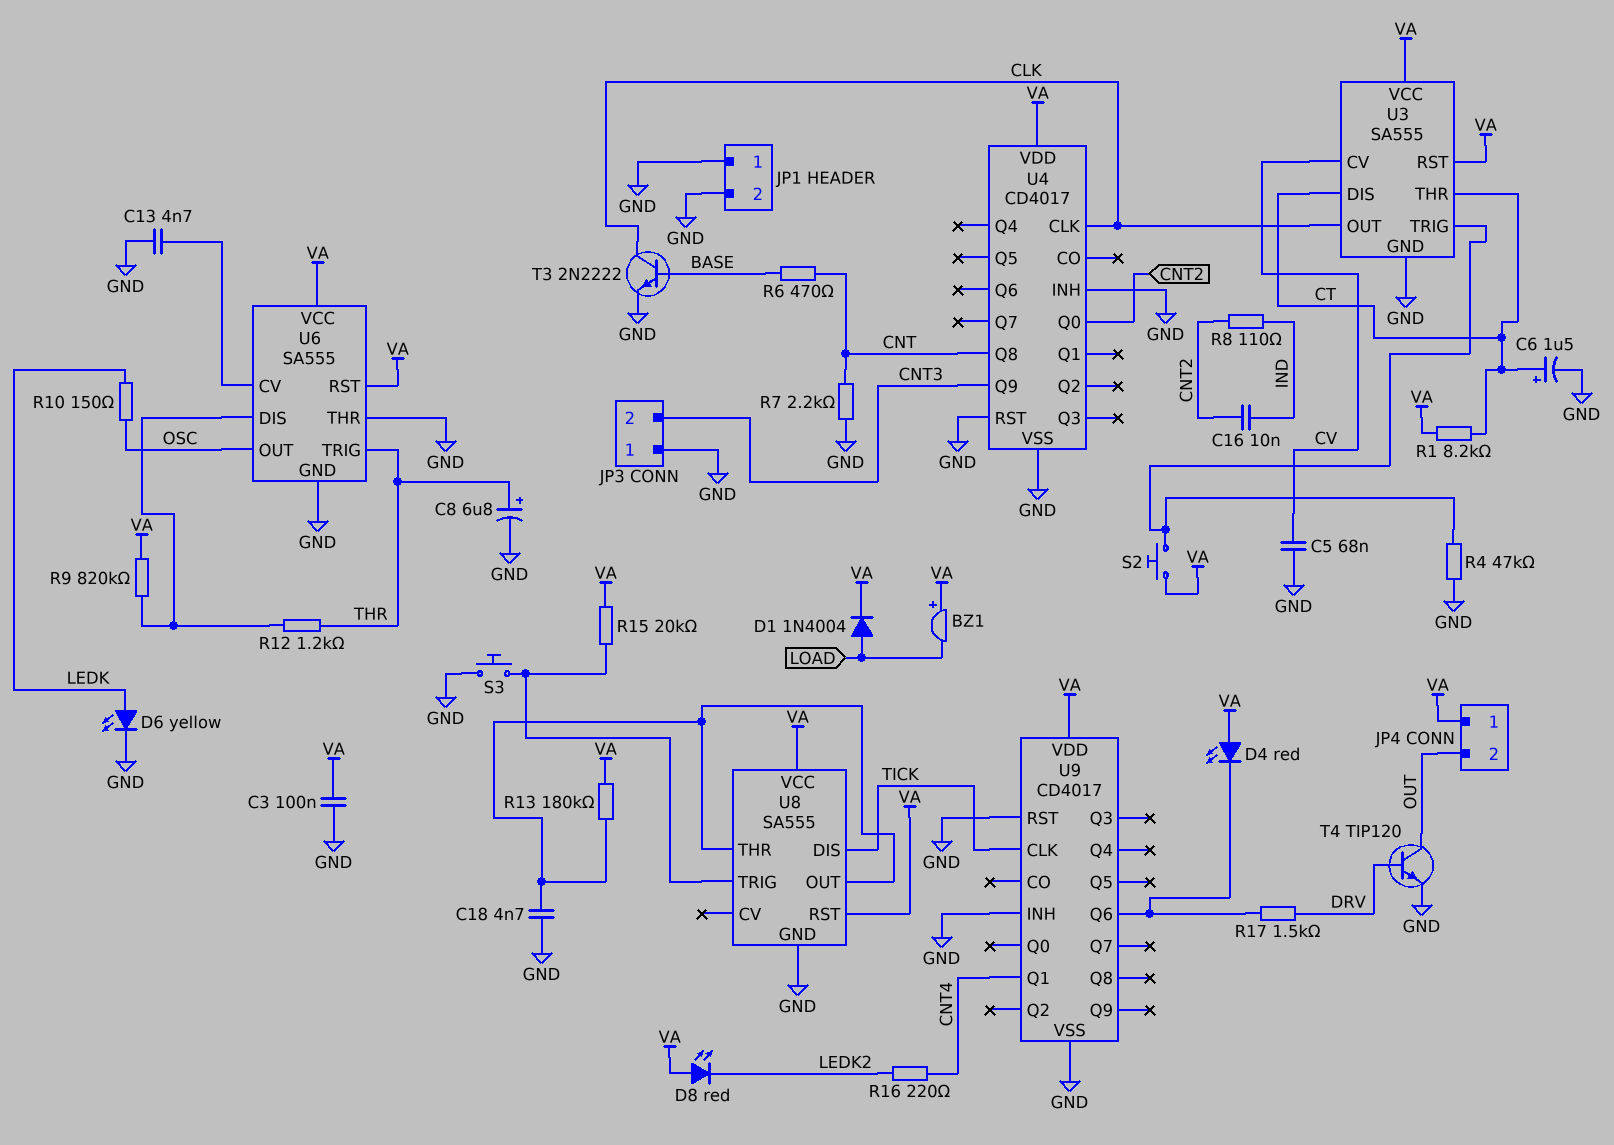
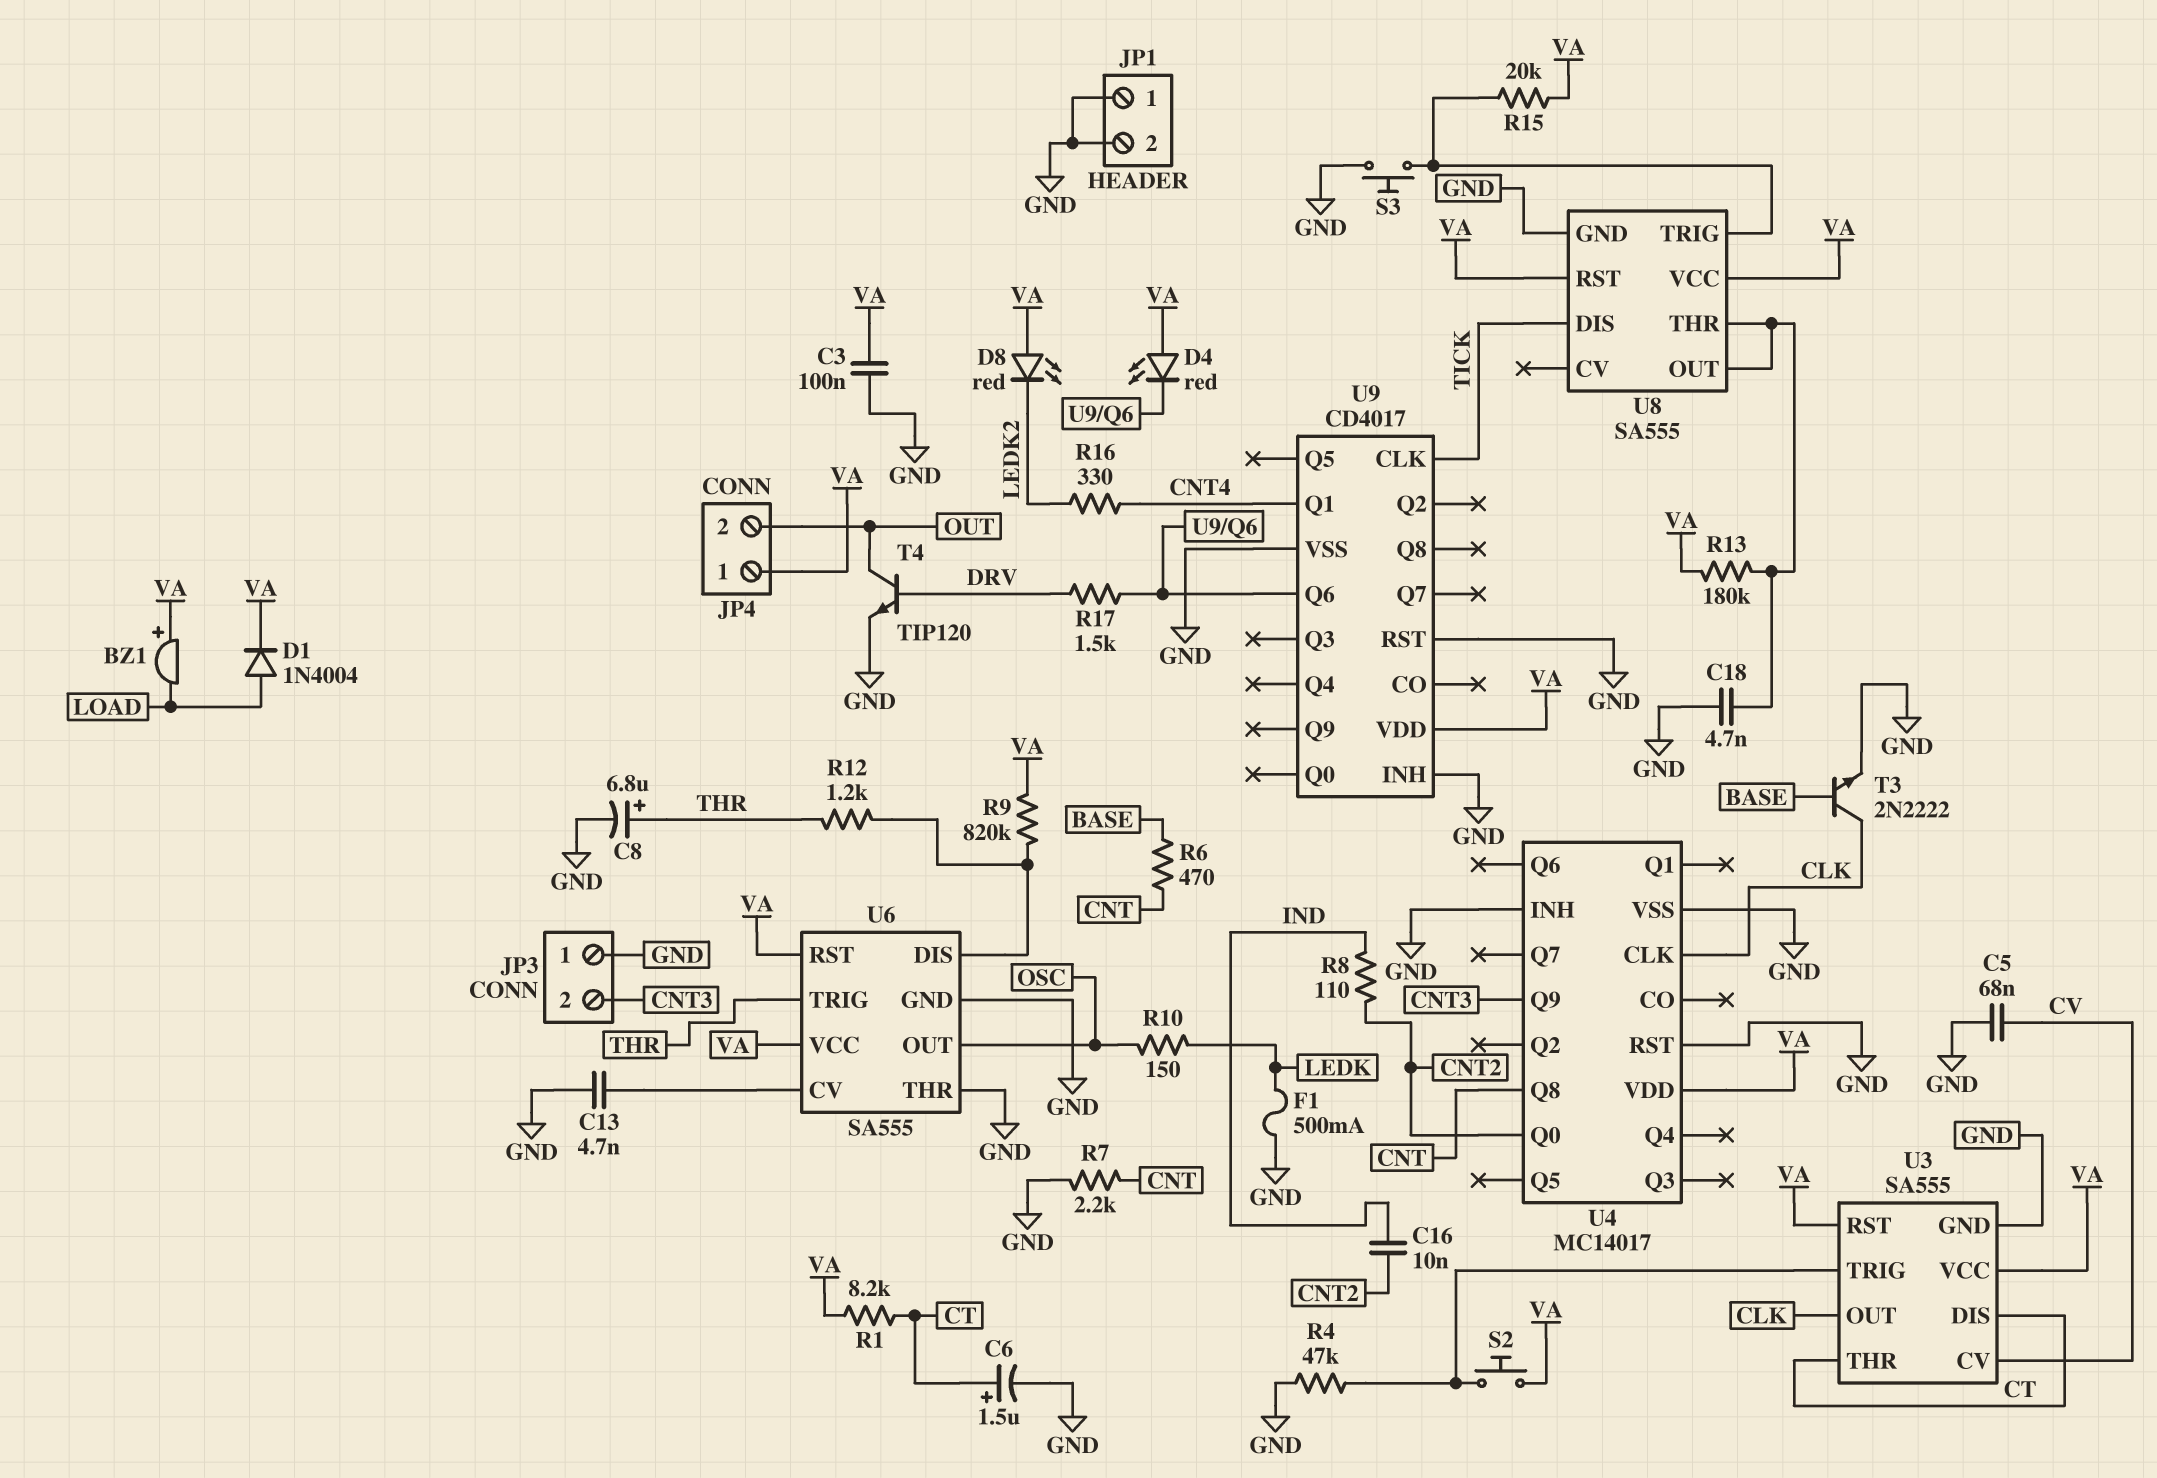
D6: LED yellow (A LEDK, K GND) -> none
F1: none -> 500mA (GND, LEDK)
R16: 220 (CNT4, LEDK2) -> 330 (CNT4, LEDK2)
U4: CD4017 -> MC14017

